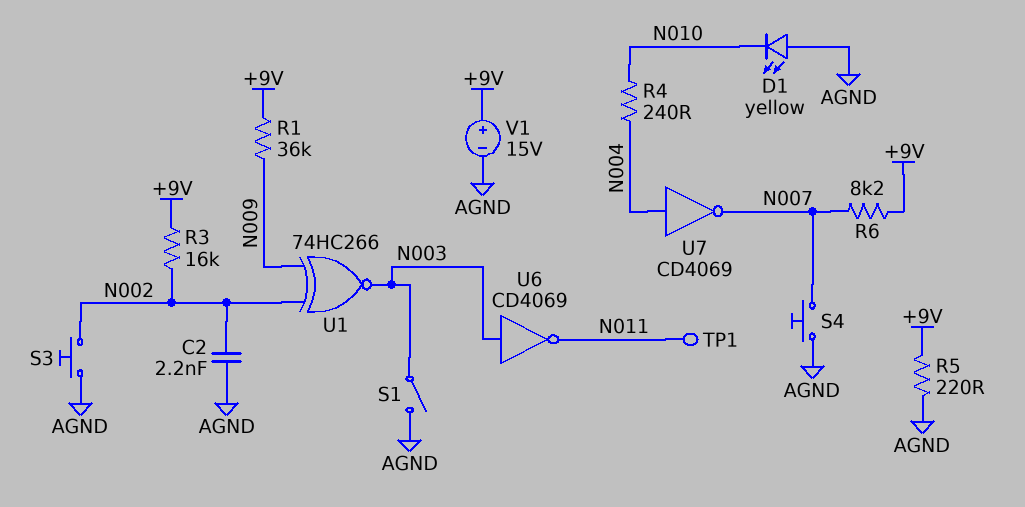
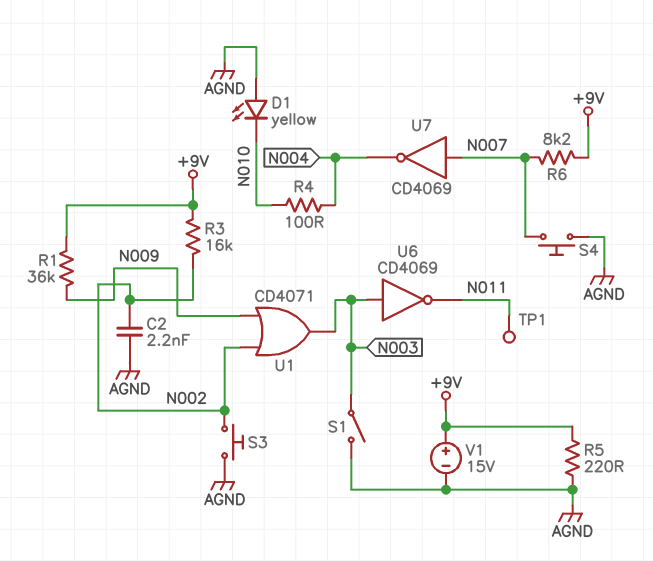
R4: 240 (N004, N010) -> 100 (N004, N010)
U1: XNOR 74HC266 (in N002, in N009, out N003) -> OR CD4071 (in N002, in N009, out N003)
U7: NOT CD4069 (in N004, out N007) -> NOT CD4069 (in N007, out N004)

